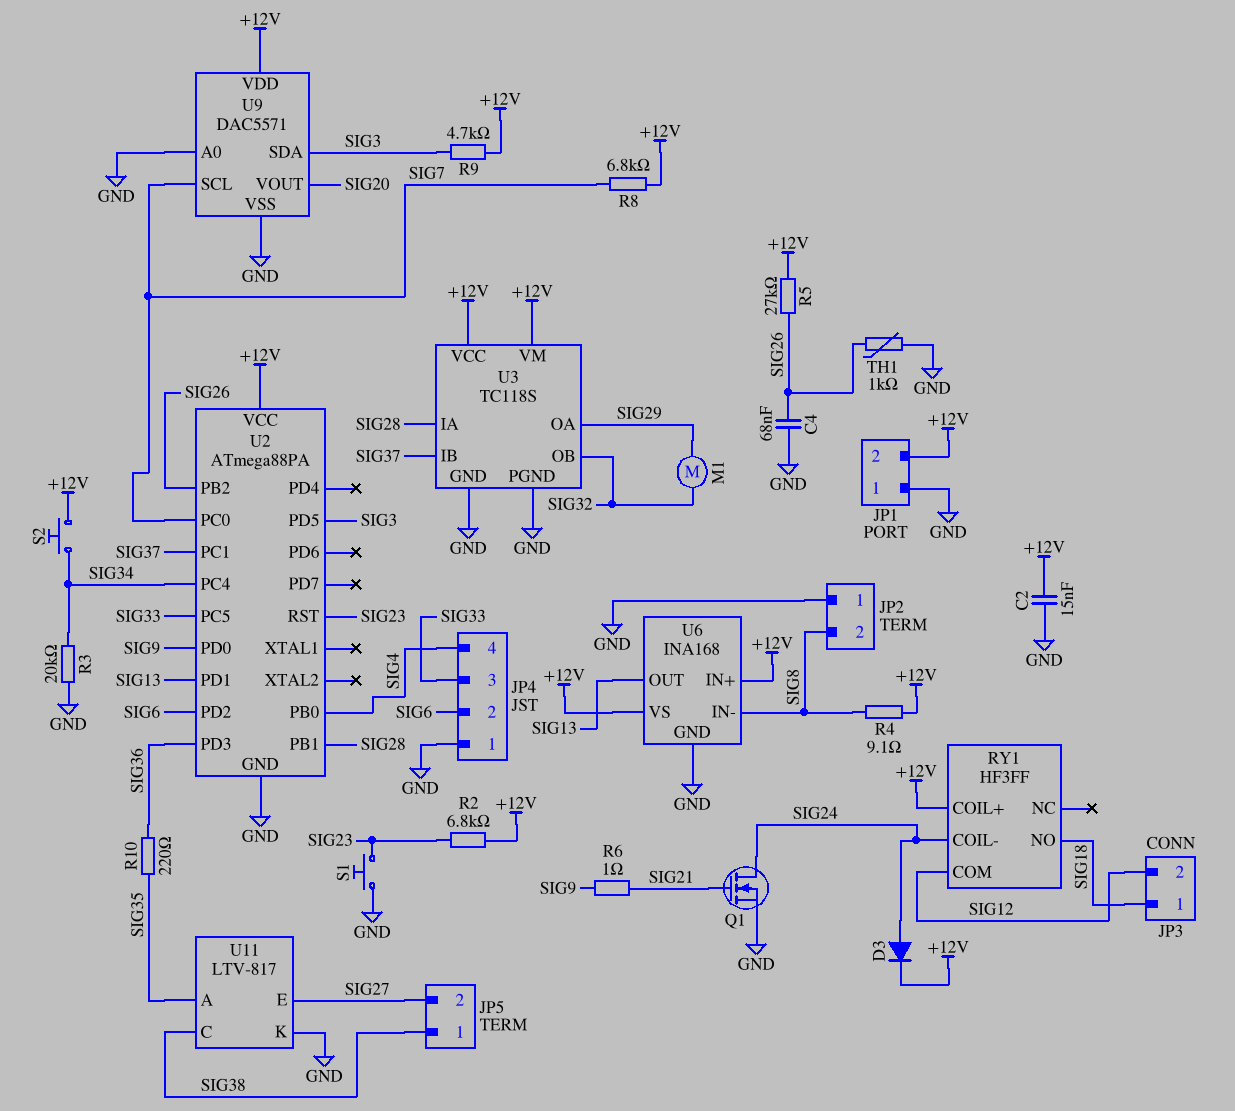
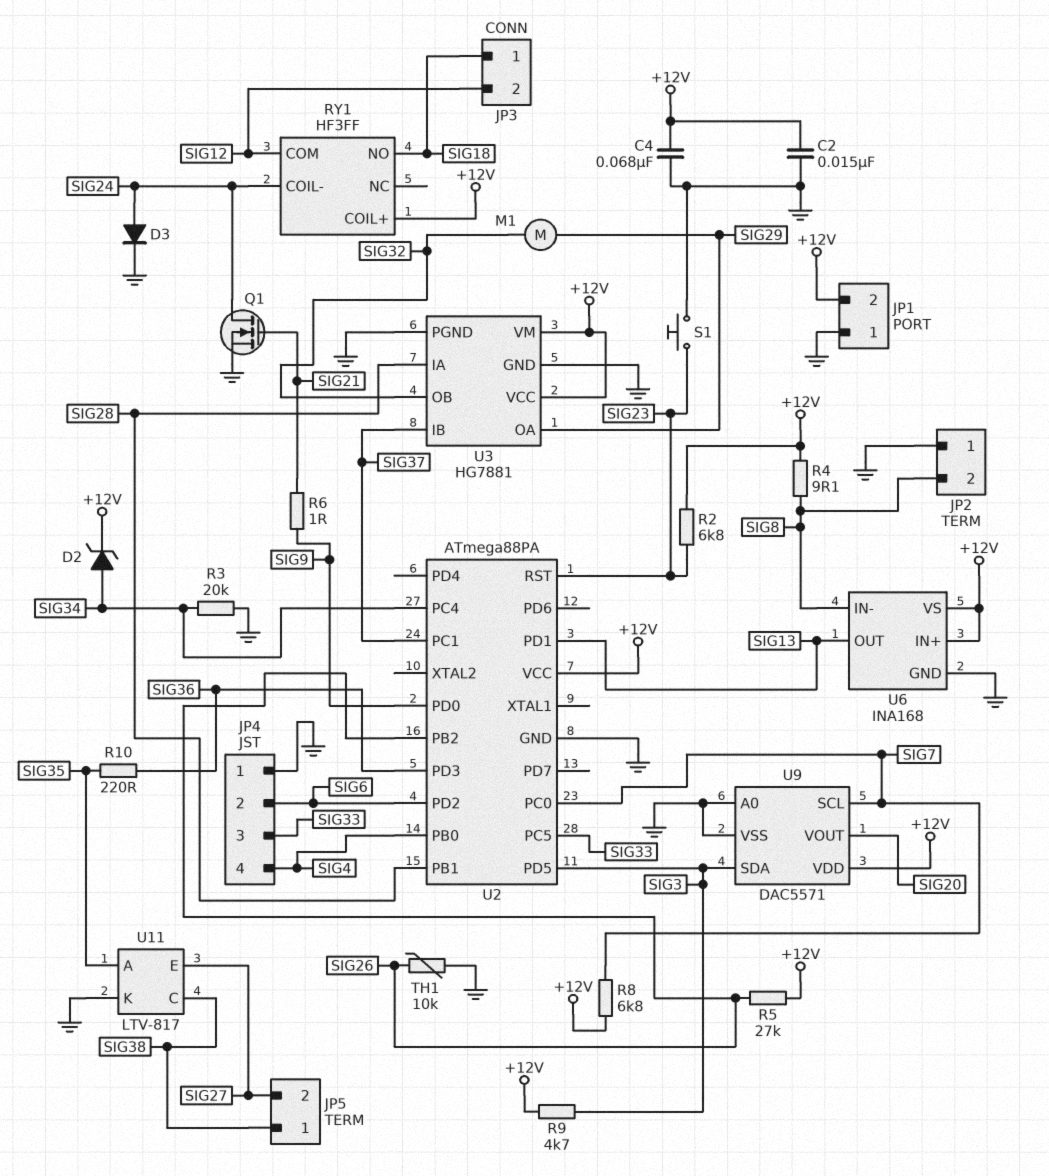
C4: 68nF (GND, SIG26) -> 68nF (+12V, GND)
D2: none -> zener (A SIG34, K +12V)
D3: diode (A SIG24, K +12V) -> diode (A SIG24, K GND)
S2: button (+12V, SIG34) -> none
TH1: 1k (GND, SIG26) -> 10k (GND, SIG26)
U3: TC118S -> HG7881

